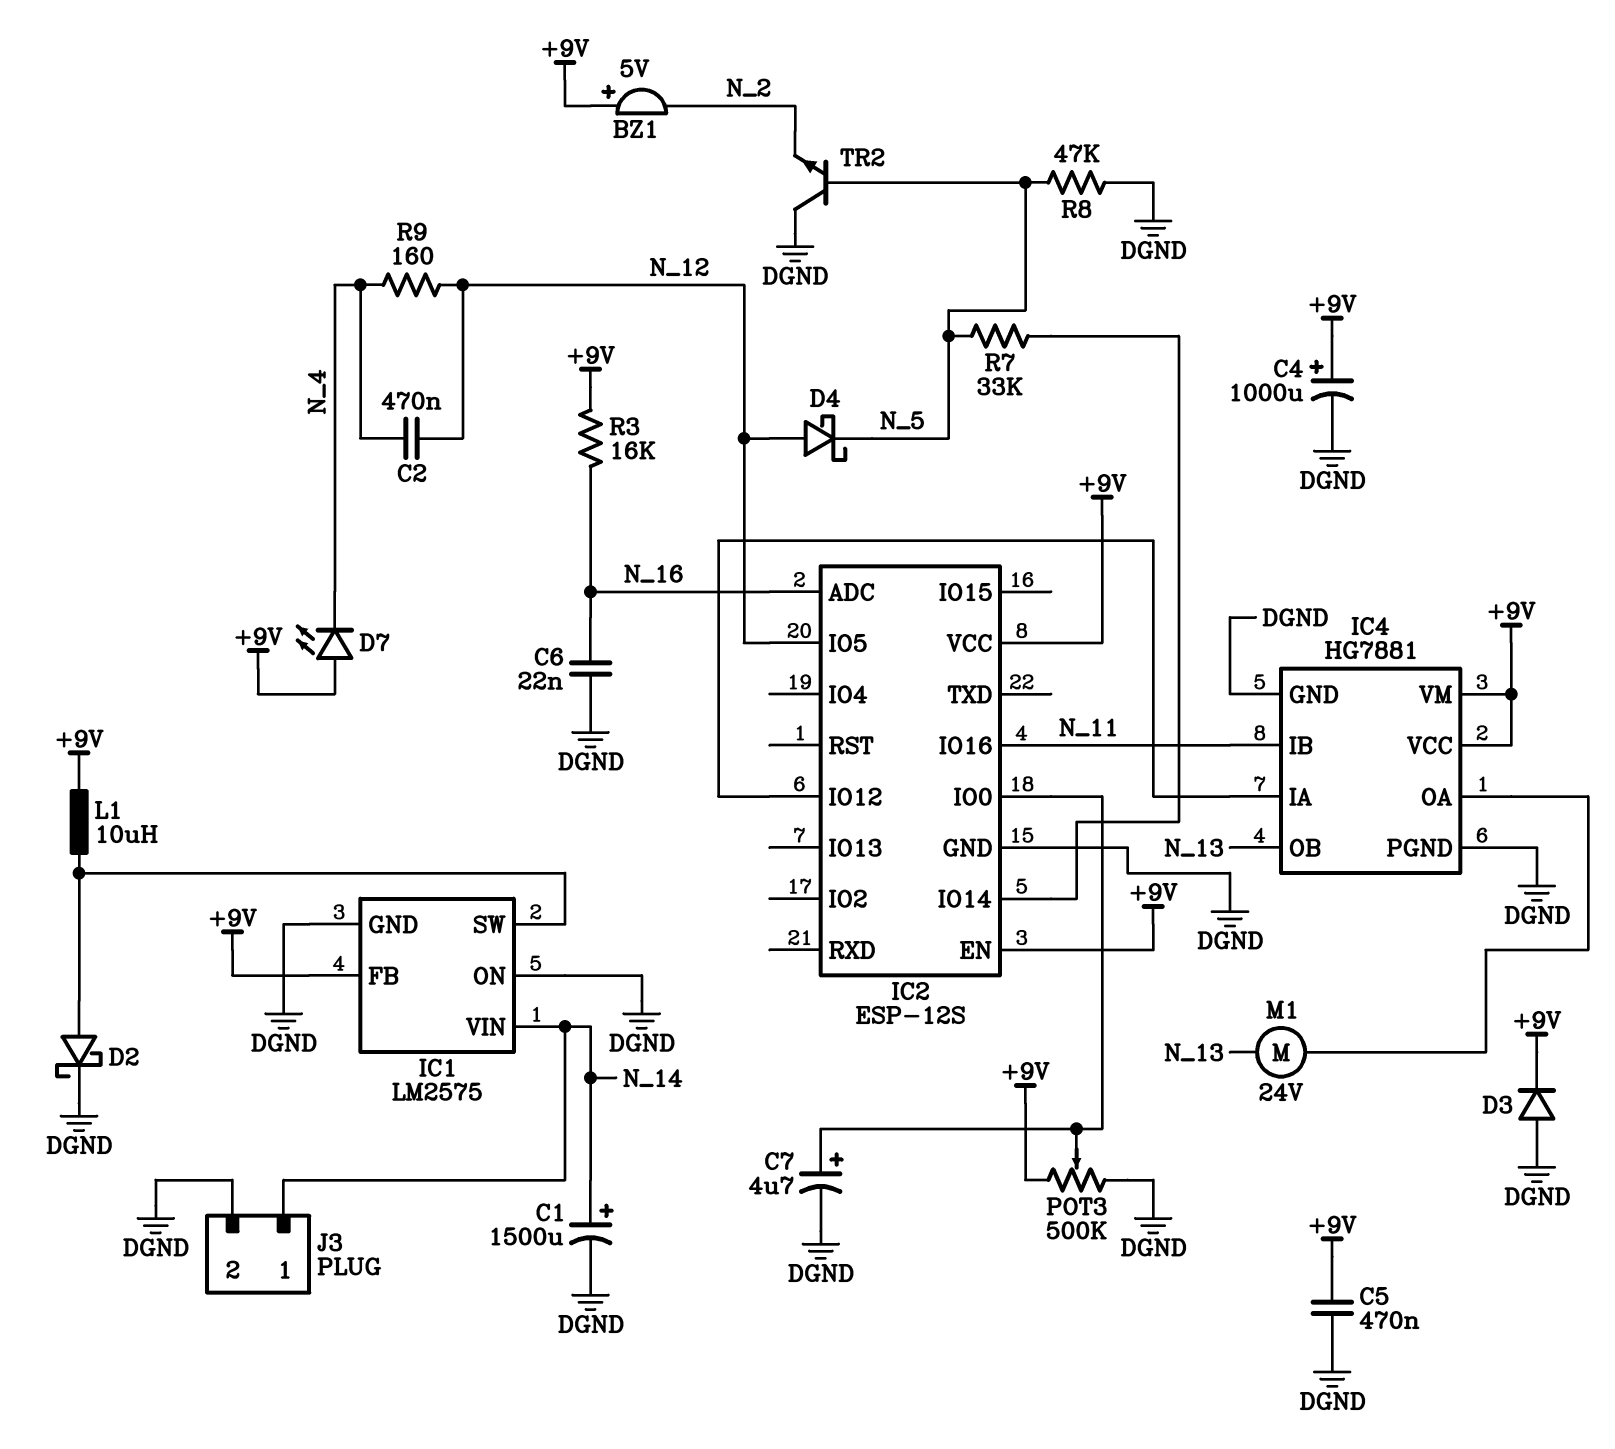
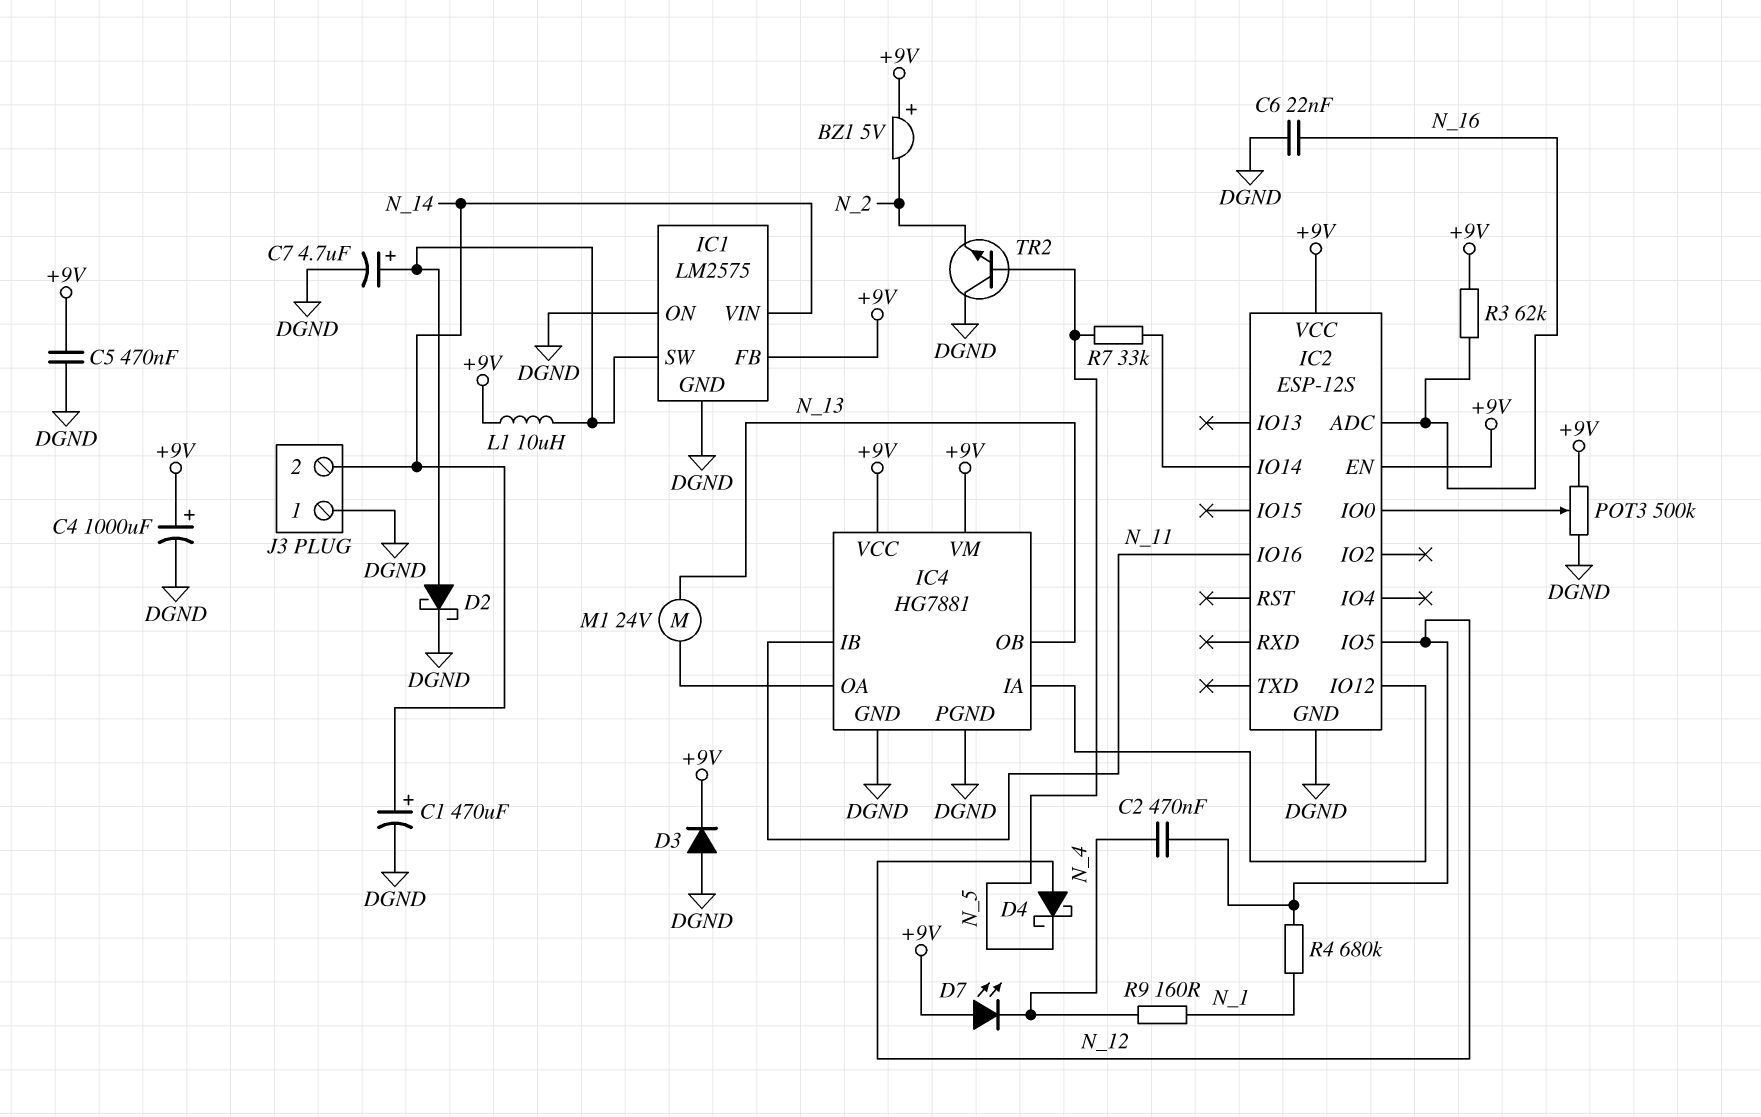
C1: 1500uF (plus N_14, minus DGND) -> 470uF (plus N_14, minus DGND)
C7: 4.7uF (plus IC2/IO0, minus DGND) -> 4.7uF (plus IC1/SW, minus DGND)
J3 pin 1: N_14 -> DGND
J3 pin 2: DGND -> N_14
R3: 16k (+9V, N_16) -> 62k (+9V, N_16)
R4: none -> 680k (N_1, N_12)
R8: 47k (DGND, N_5) -> none
R9: 160 (N_4, N_12) -> 160 (N_1, N_4)

